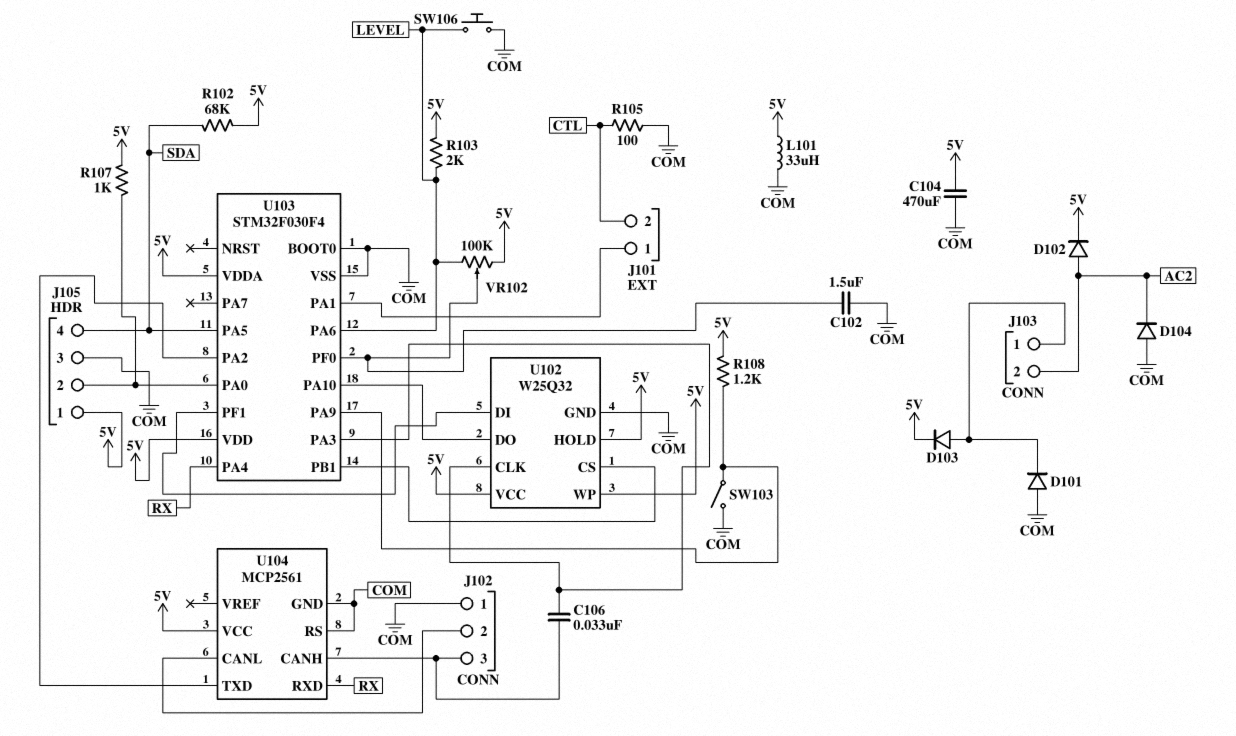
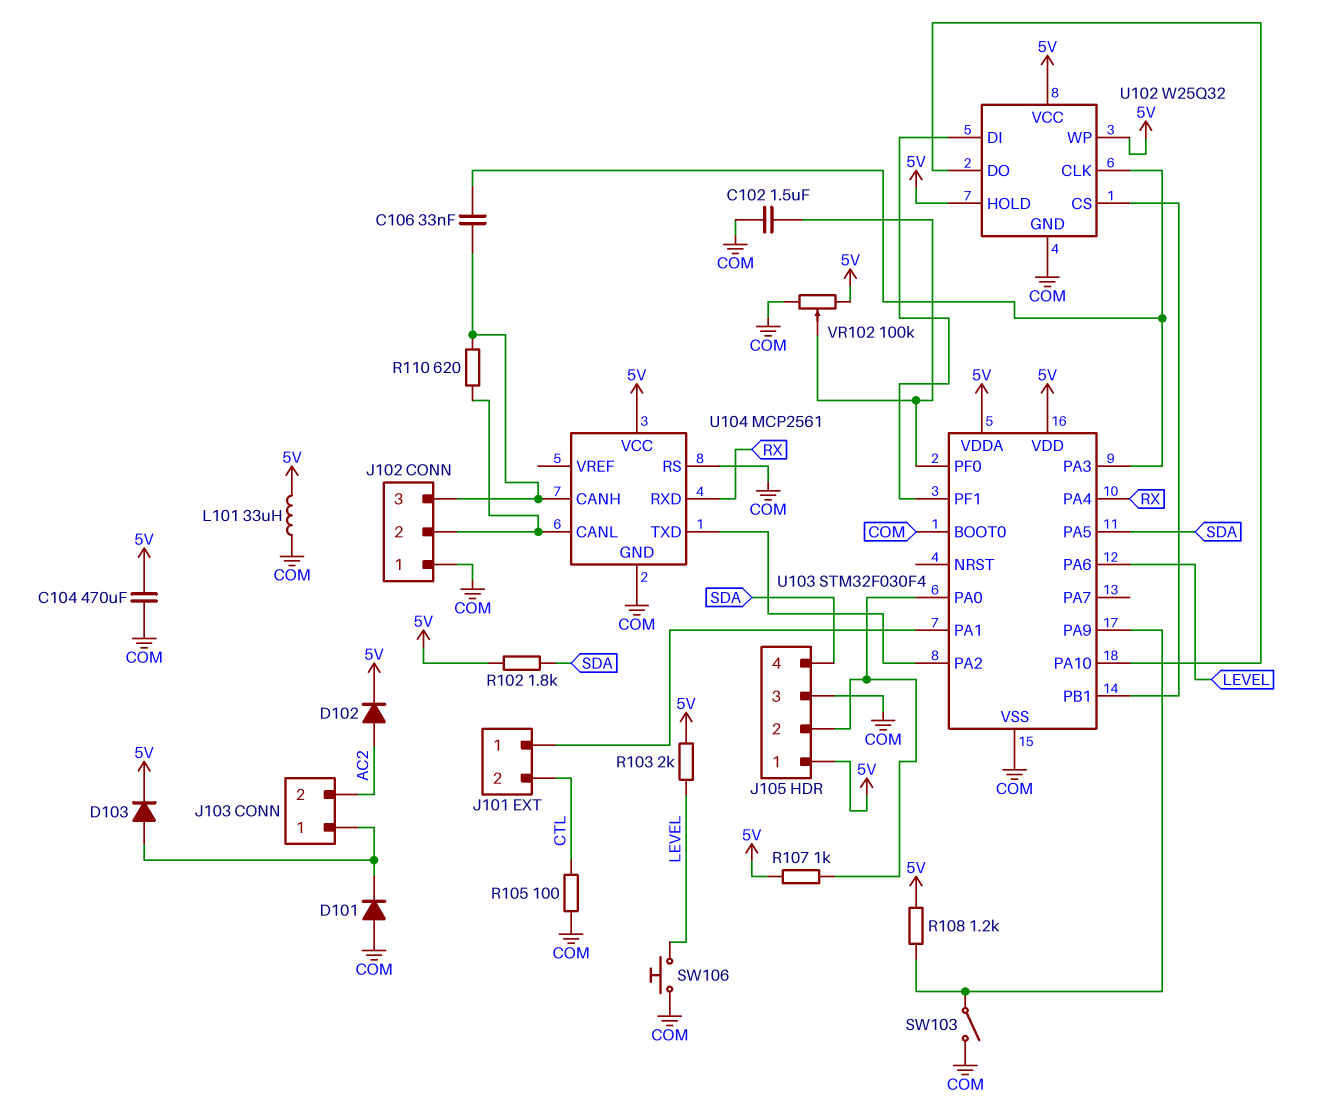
D104: diode (A COM, K AC2) -> none
R102: 68k (5V, SDA) -> 1.8k (5V, SDA)
R110: none -> 620 (J102/2, J102/3)
VR102: 100k (5V, LEVEL, wiper U103/PF0) -> 100k (5V, COM, wiper U103/PF0)

